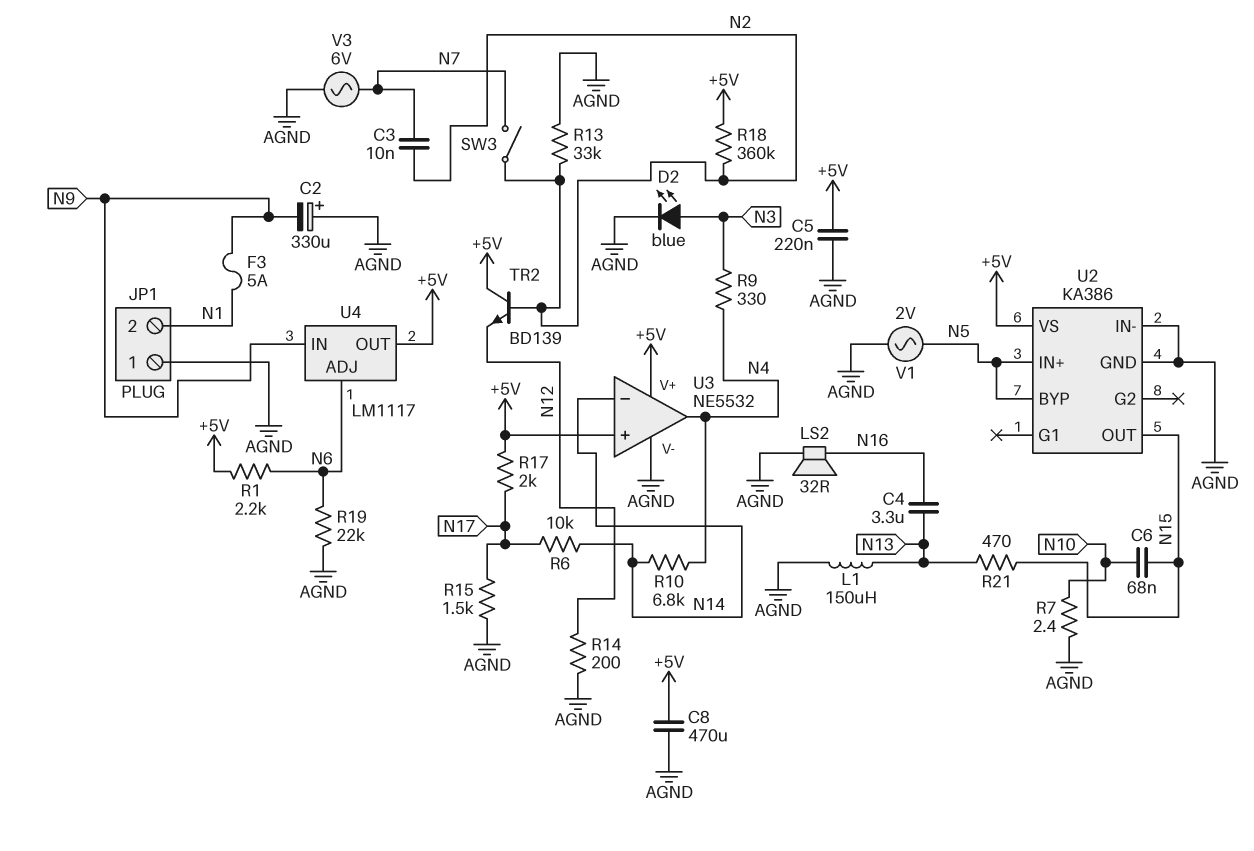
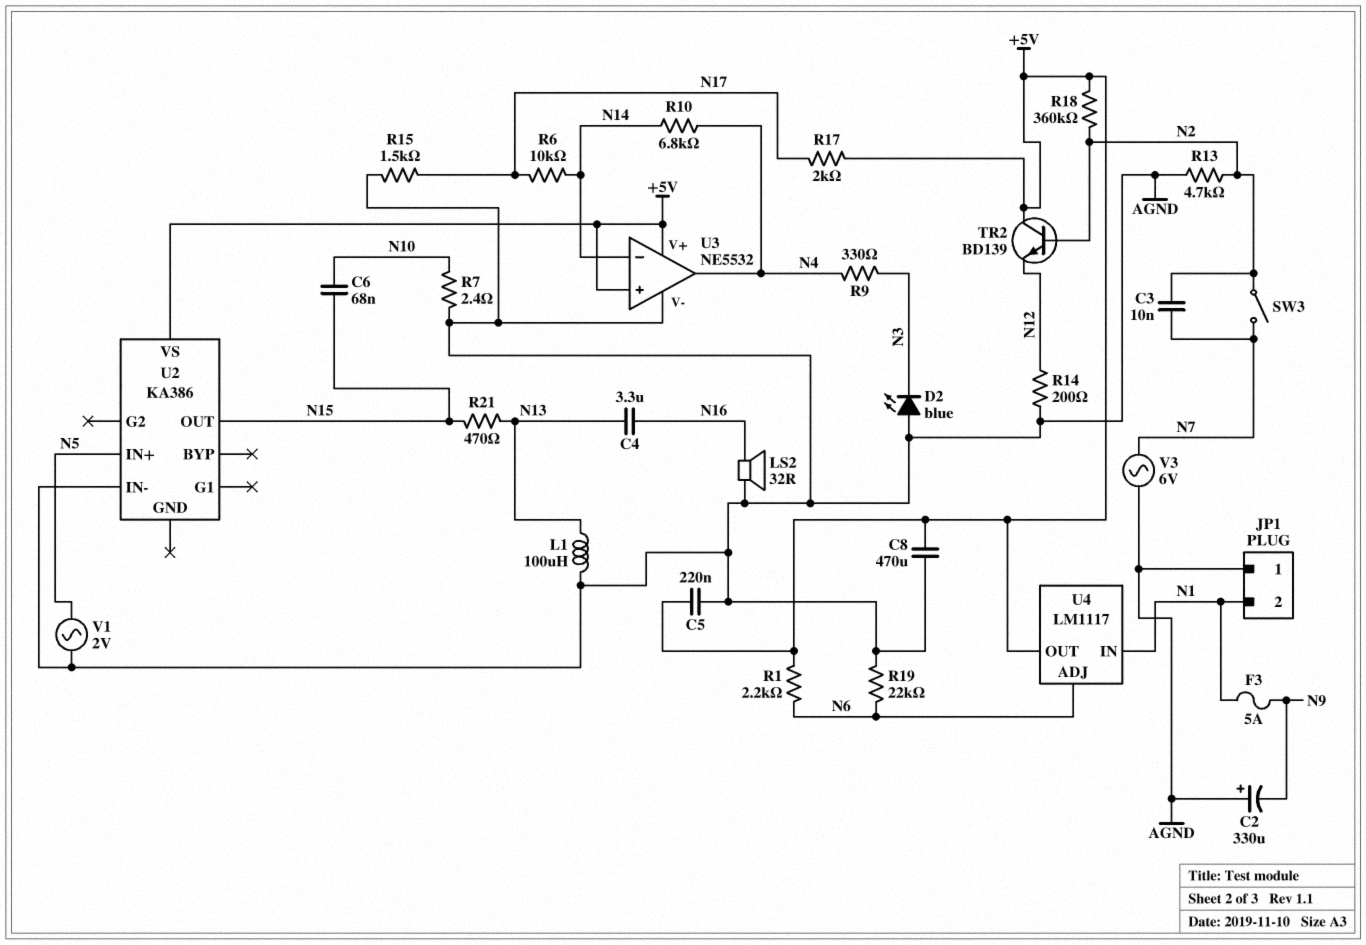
D2: LED blue (A N3, K AGND) -> LED blue (A AGND, K N3)
L1: 150uH (AGND, N13) -> 100uH (AGND, N13)
R13: 33k (AGND, N2) -> 4.7k (AGND, N2)
U2 pin BYP: N5 -> none
U2 pin GND: AGND -> none
U4 pin IN: N9 -> N1

